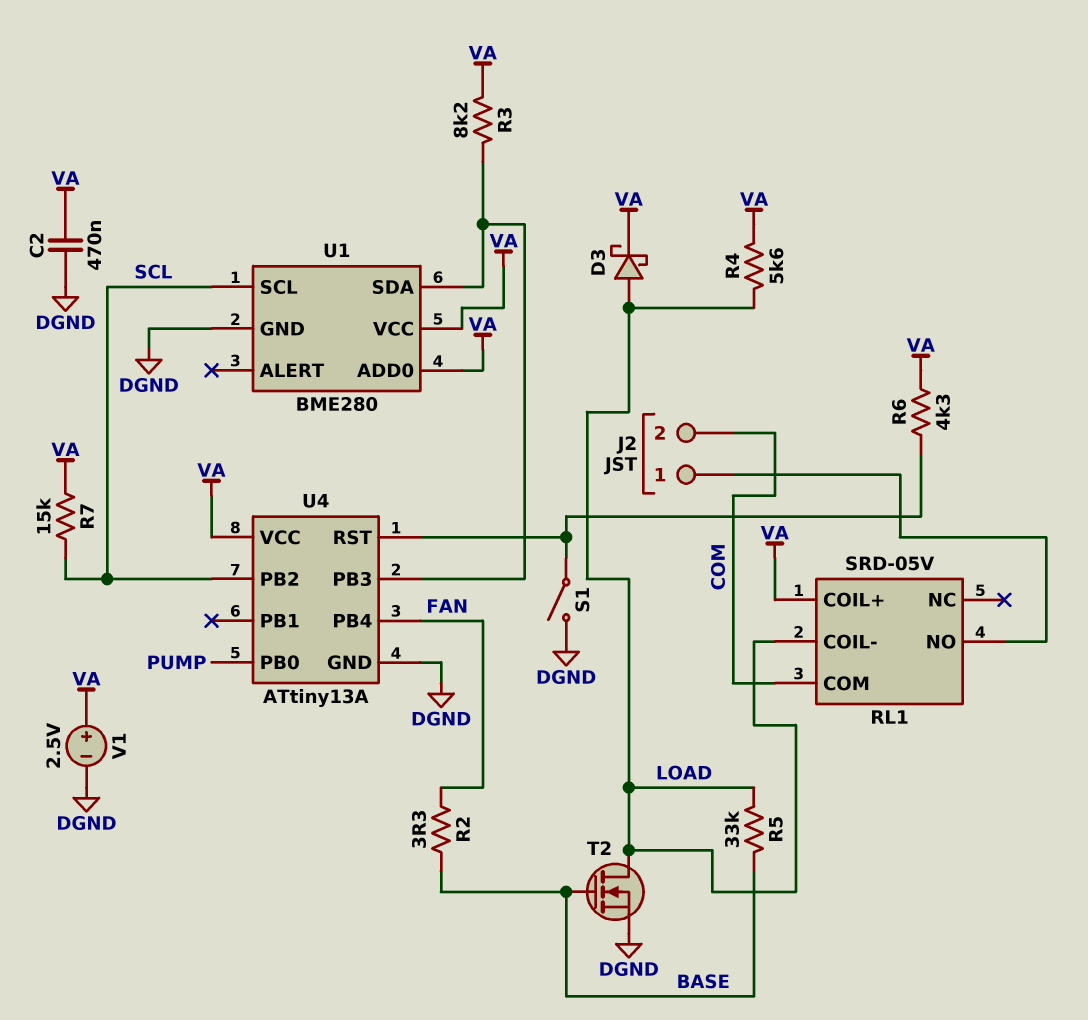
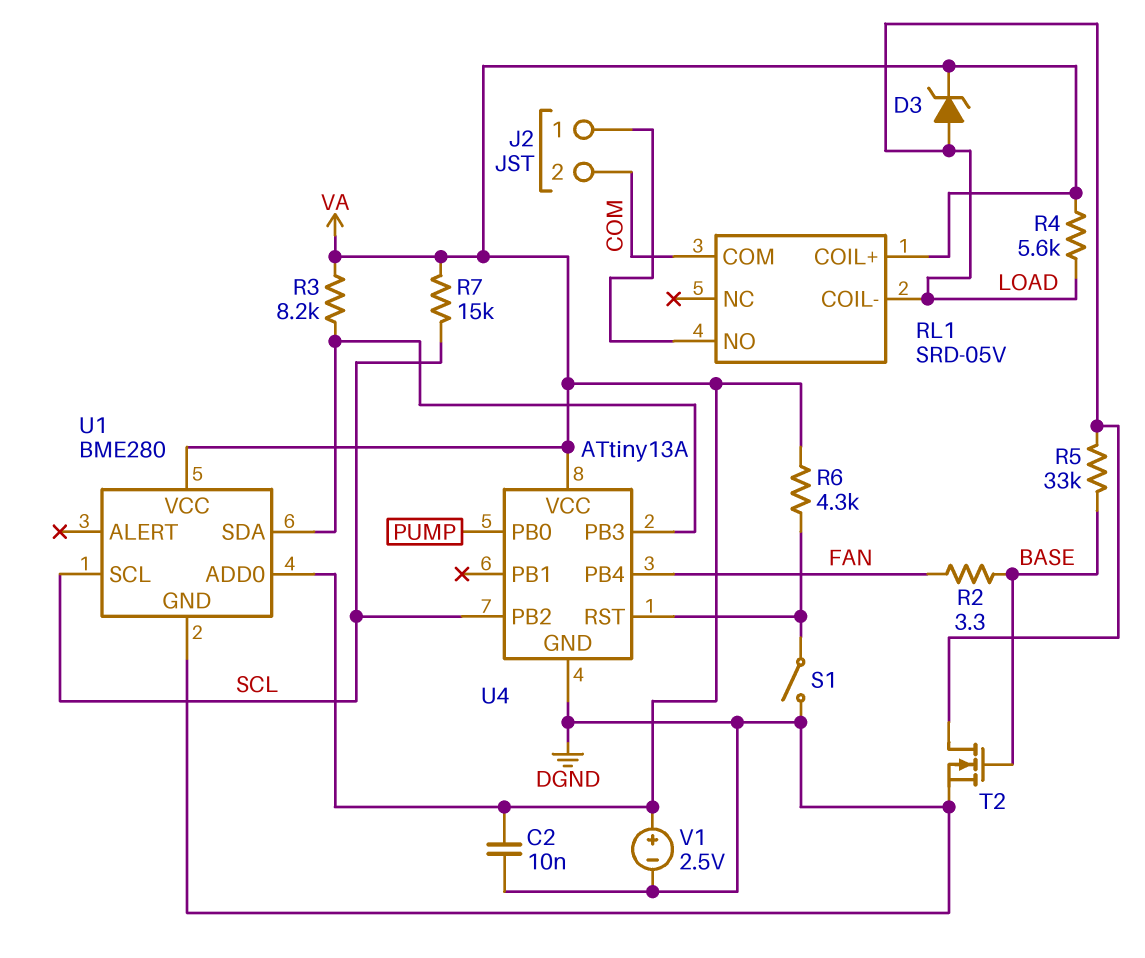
C2: 470nF (DGND, VA) -> 10nF (DGND, VA)
D3: schottky (A LOAD, K VA) -> zener (A LOAD, K VA)

